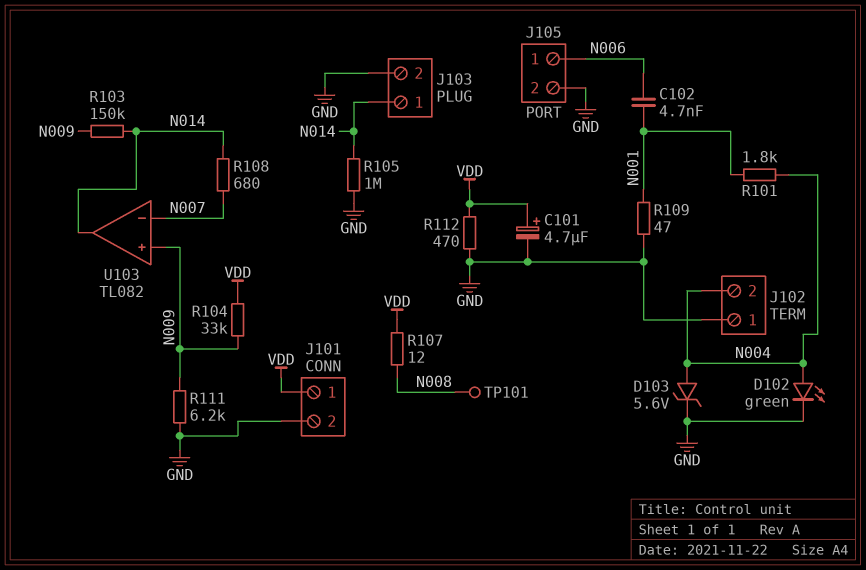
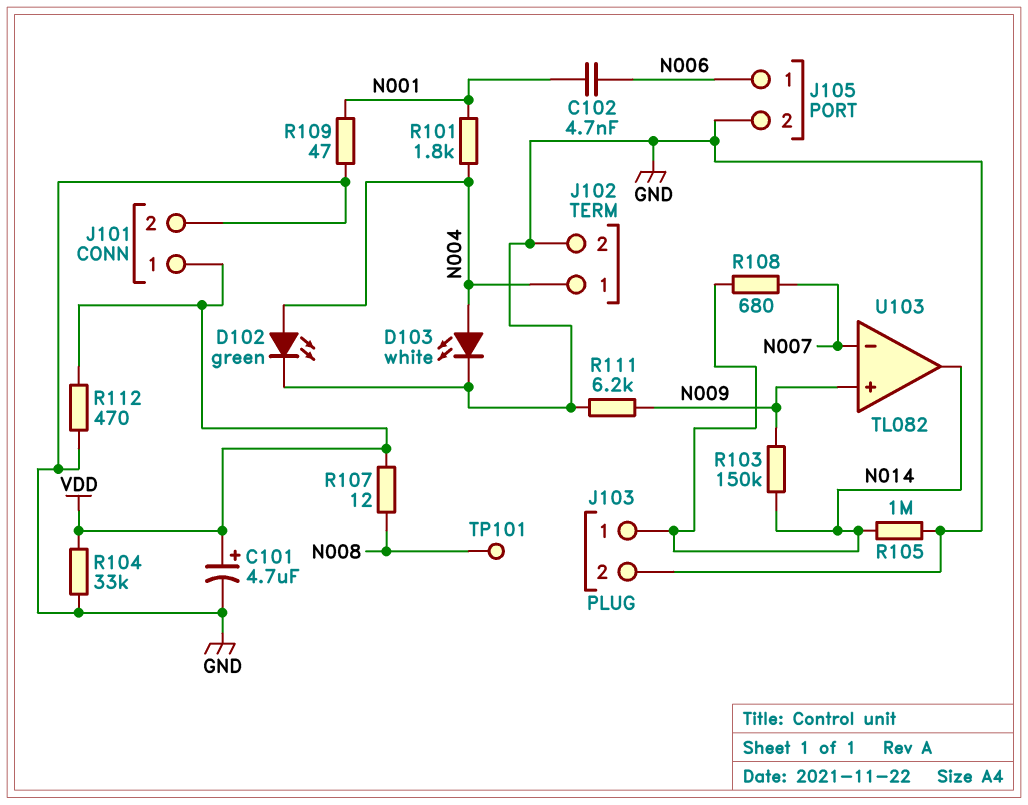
D103: zener 5.6V (A N004, K GND) -> LED white (A N004, K GND)
J102 pin 1: GND -> N004
J102 pin 2: N004 -> GND
R104: 33k (N009, VDD) -> 33k (GND, VDD)

